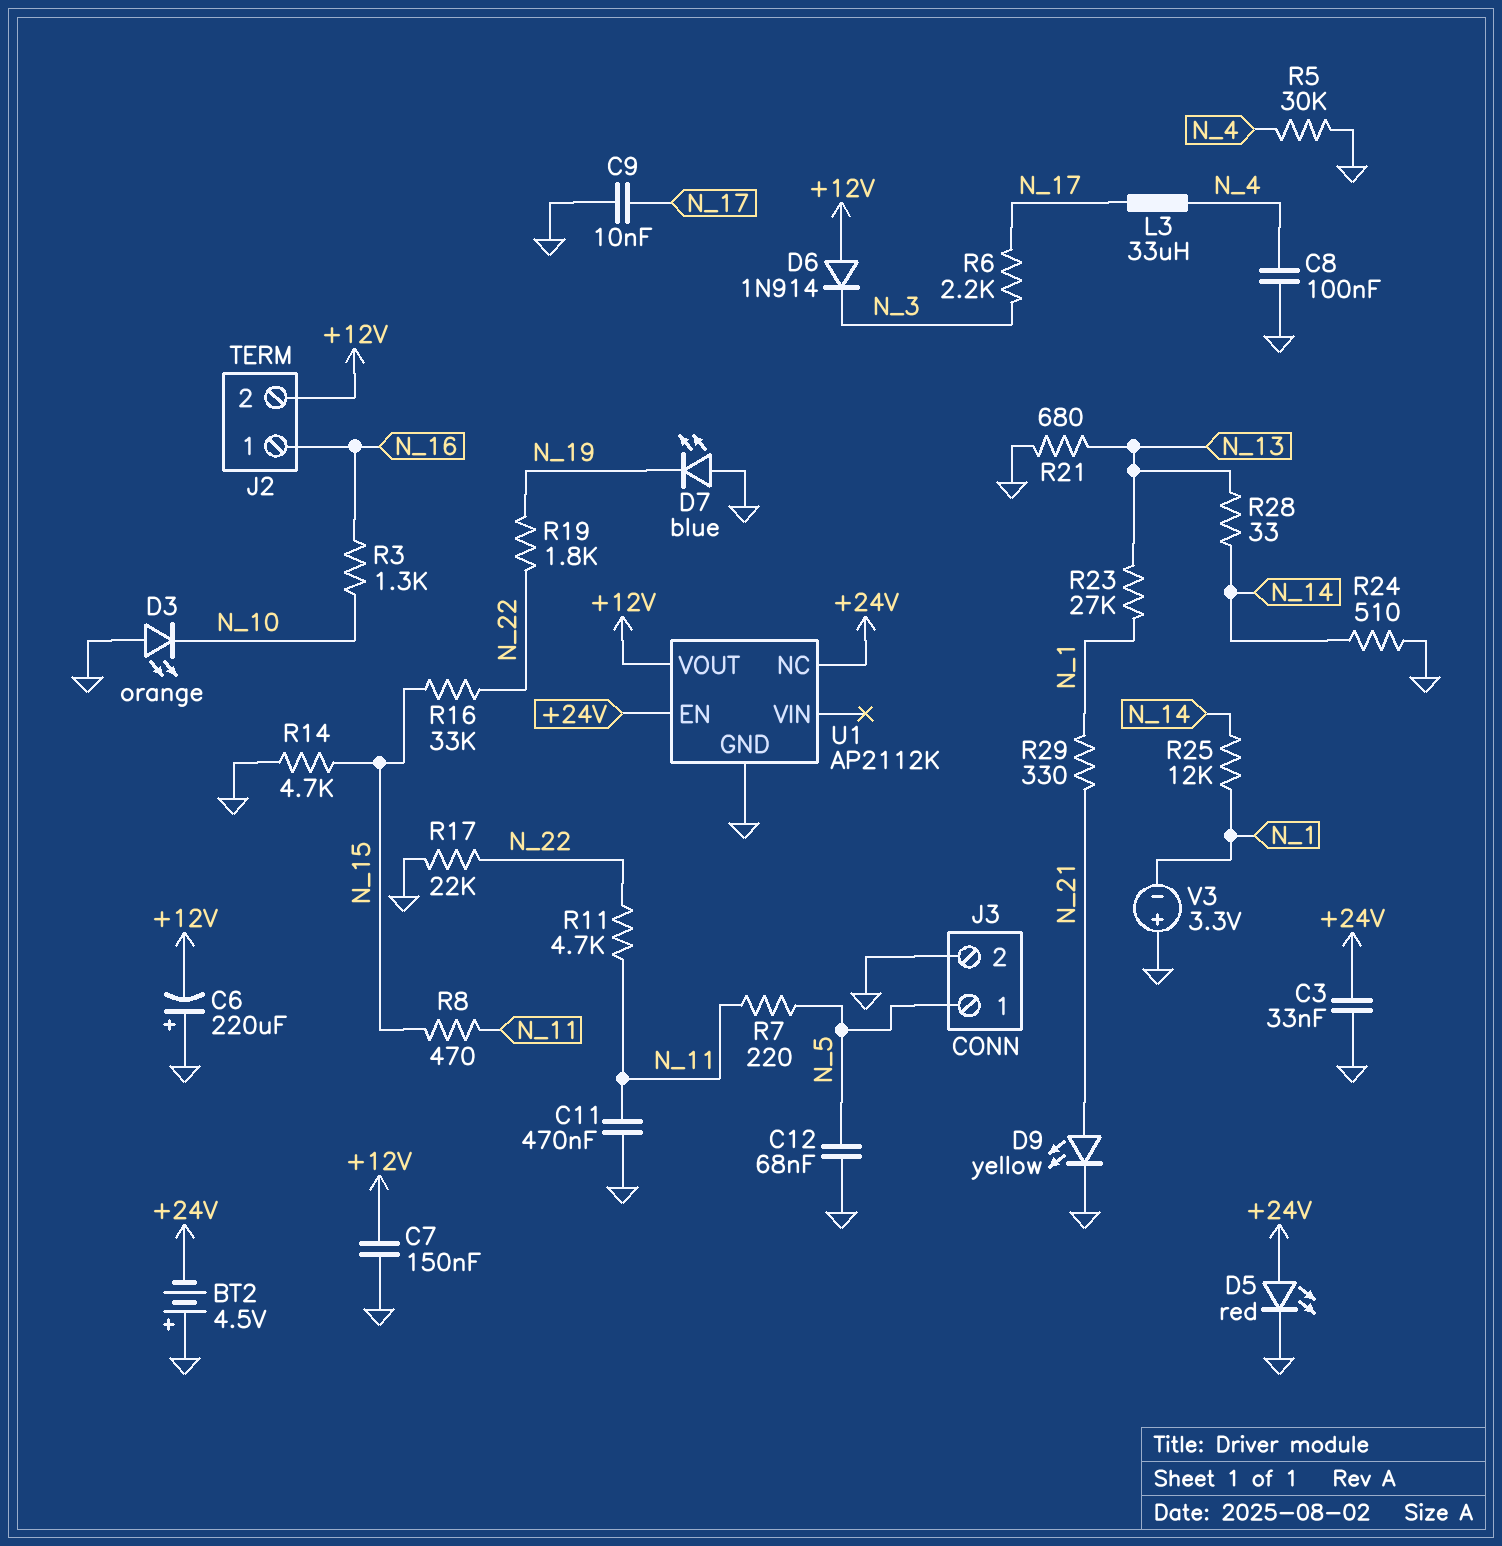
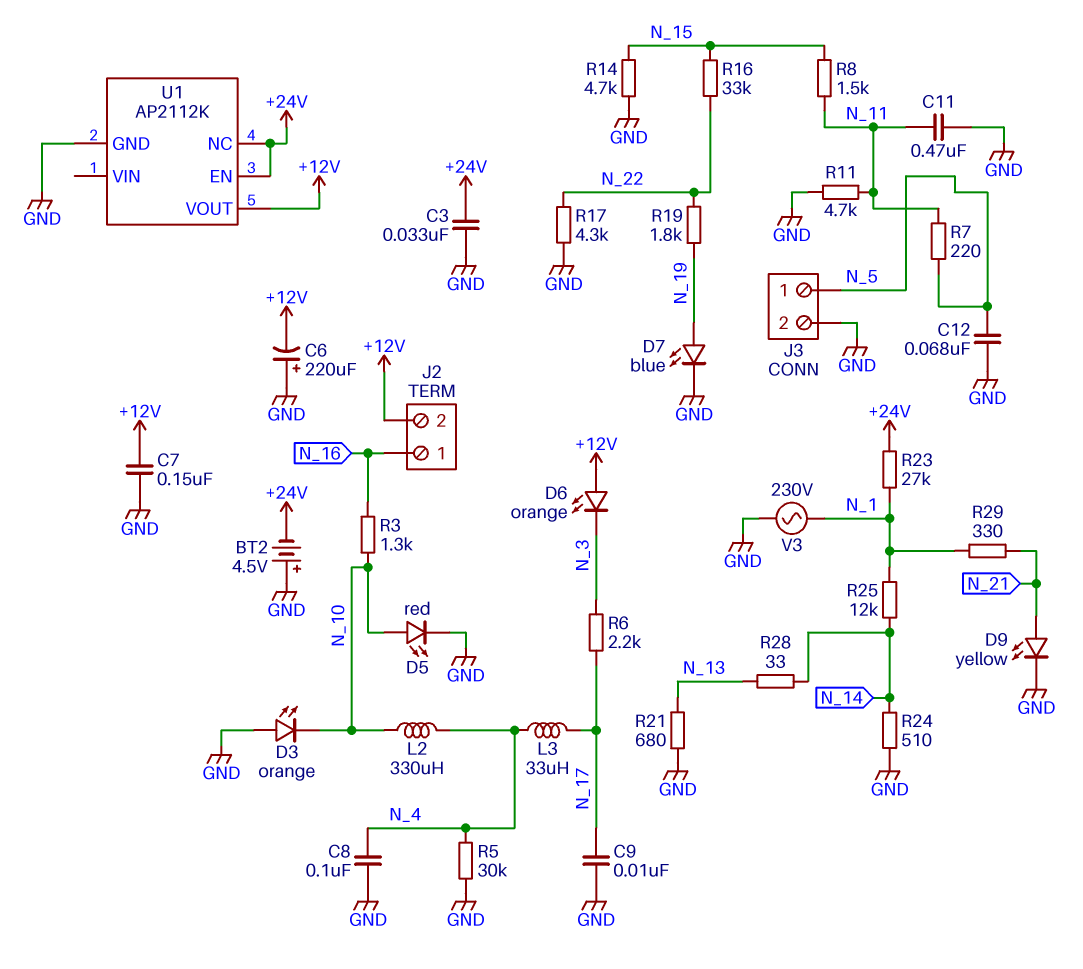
D5: LED red (A +24V, K GND) -> LED red (A N_10, K GND)
D6: diode 1N914 (A +12V, K N_3) -> LED orange (A +12V, K N_3)
D7: LED blue (A GND, K N_19) -> LED blue (A N_19, K GND)
L2: none -> 330uH (N_4, N_10)
R8: 470 (N_11, N_15) -> 1.5k (N_11, N_15)
R11: 4.7k (N_11, N_22) -> 4.7k (GND, N_11)
R17: 22k (GND, N_22) -> 4.3k (GND, N_22)
R23: 27k (N_1, N_13) -> 27k (+24V, N_1)
V3: 3.3V (plus GND, minus N_1) -> AC 230V (GND, N_1)

